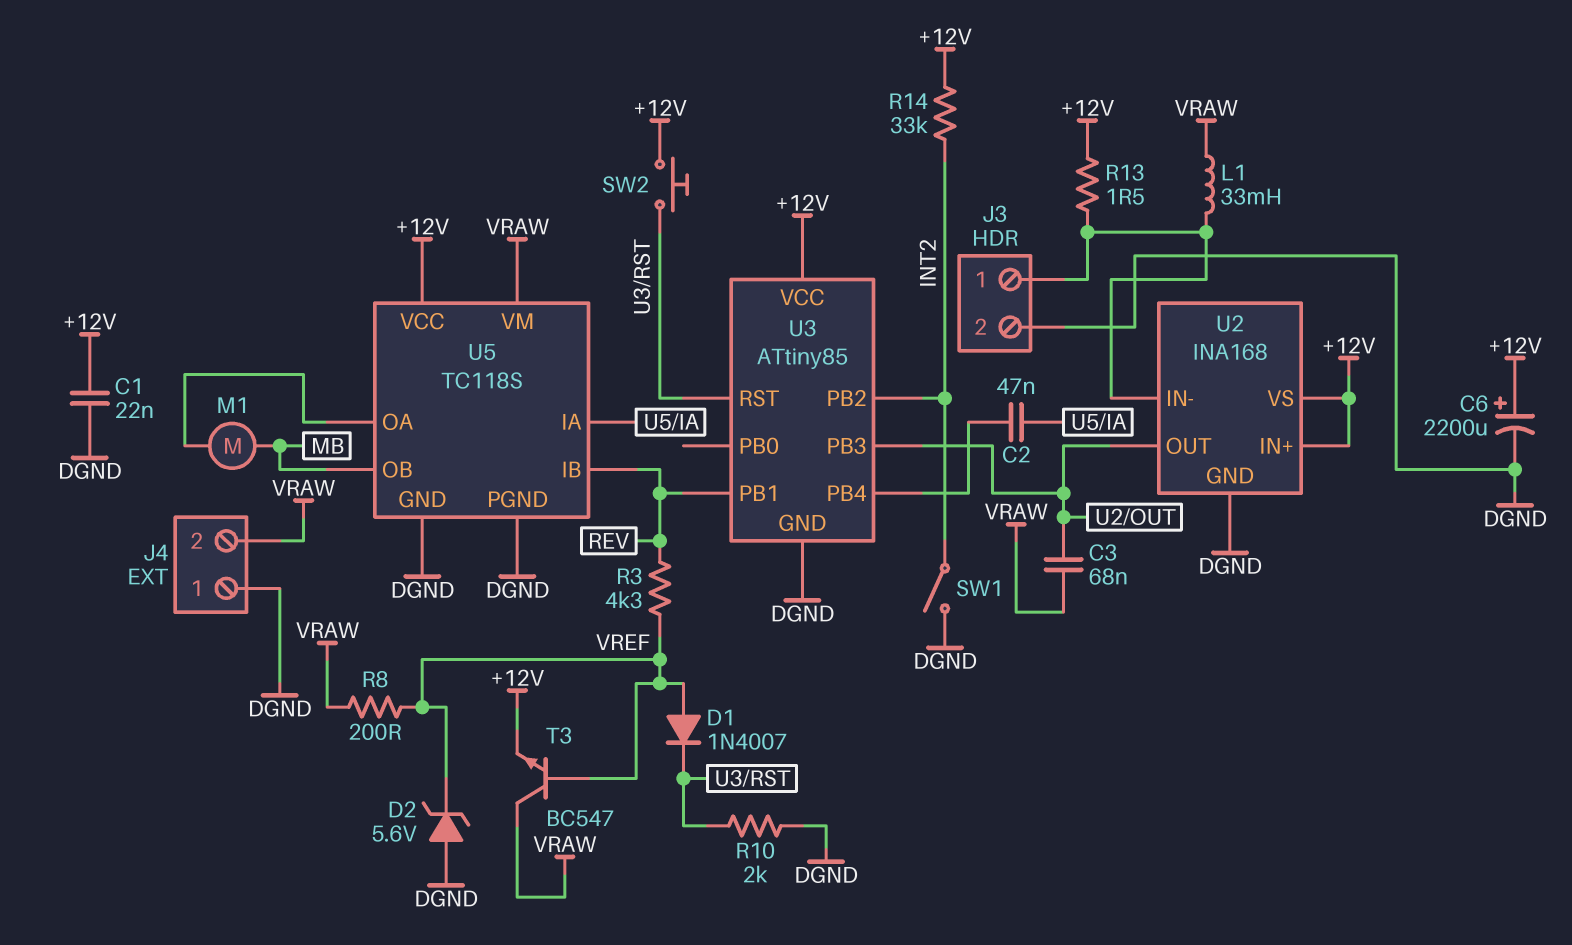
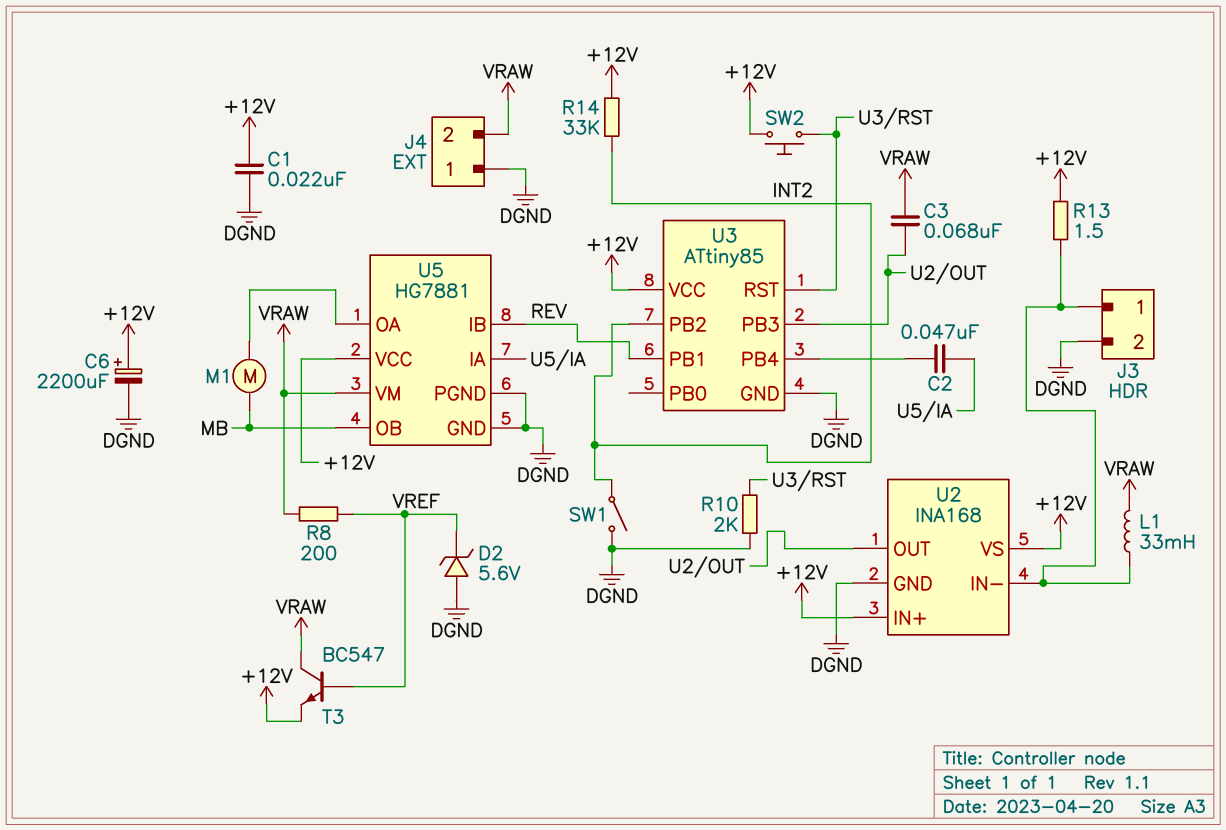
D1: diode 1N4007 (A VREF, K U3/RST) -> none
R3: 4.3k (REV, VREF) -> none
U5: TC118S -> HG7881

